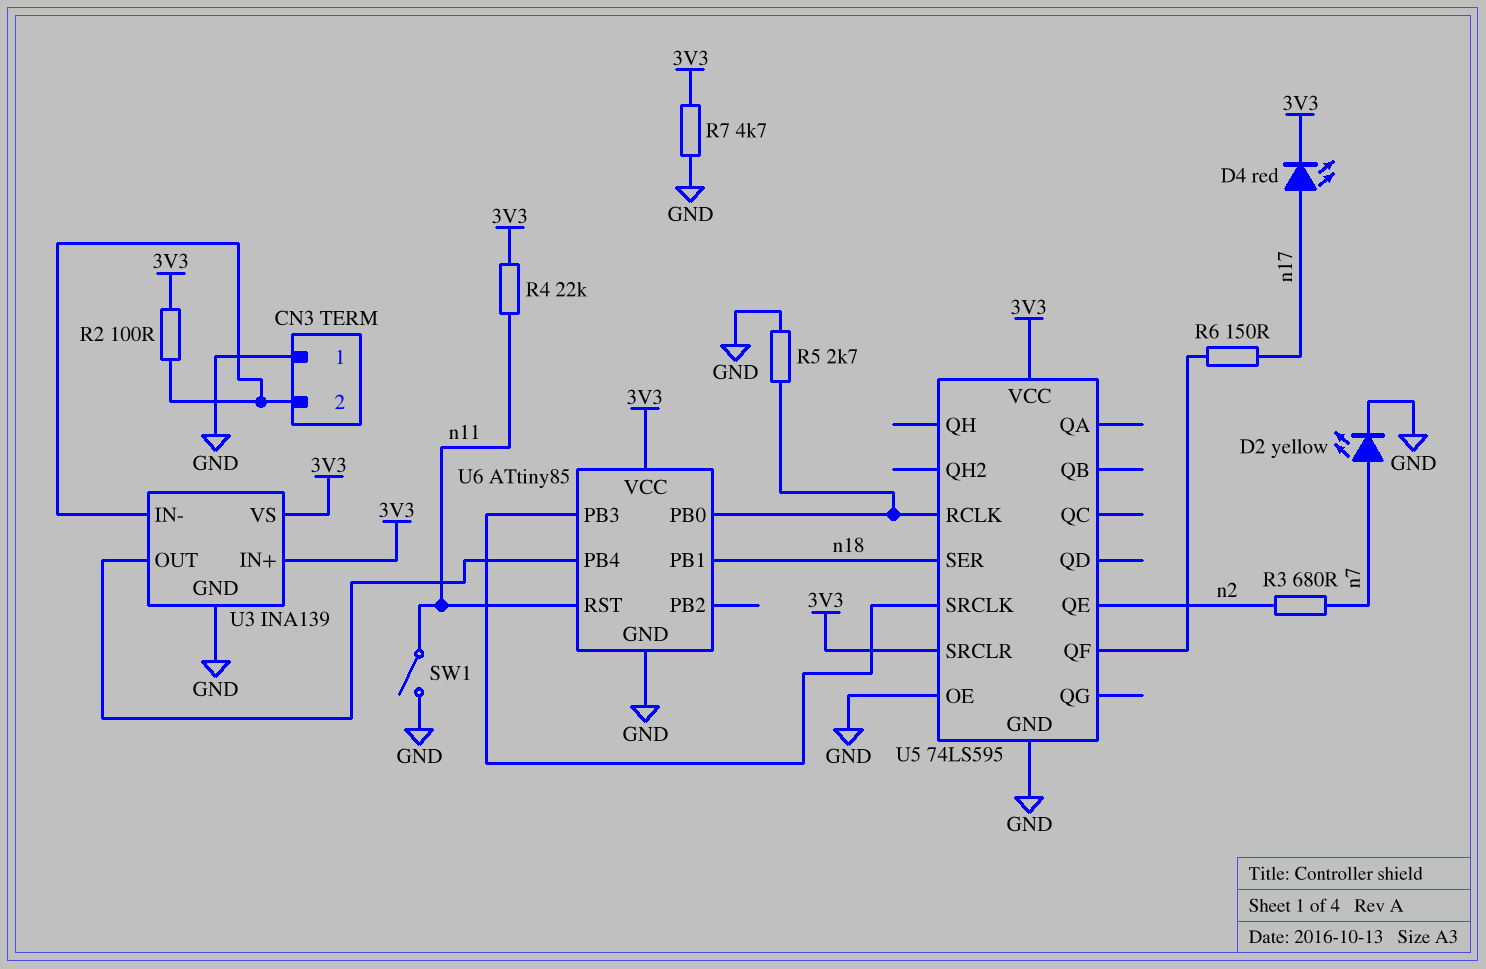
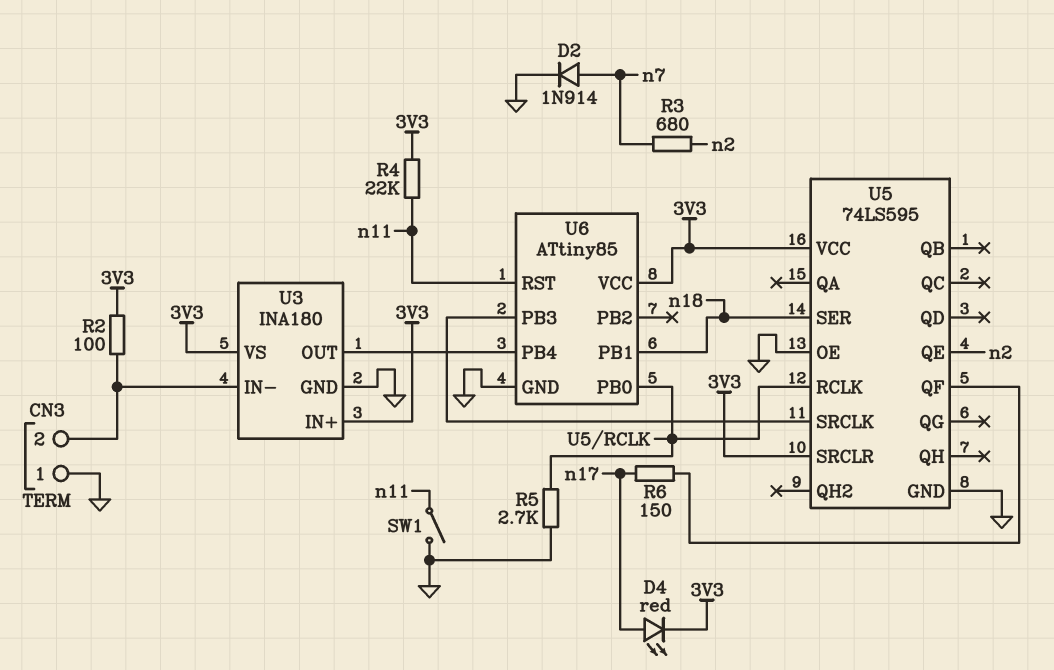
D2: LED yellow (A n7, K GND) -> diode 1N914 (A n7, K GND)
R7: 4.7k (3V3, GND) -> none
U3: INA139 -> INA180

